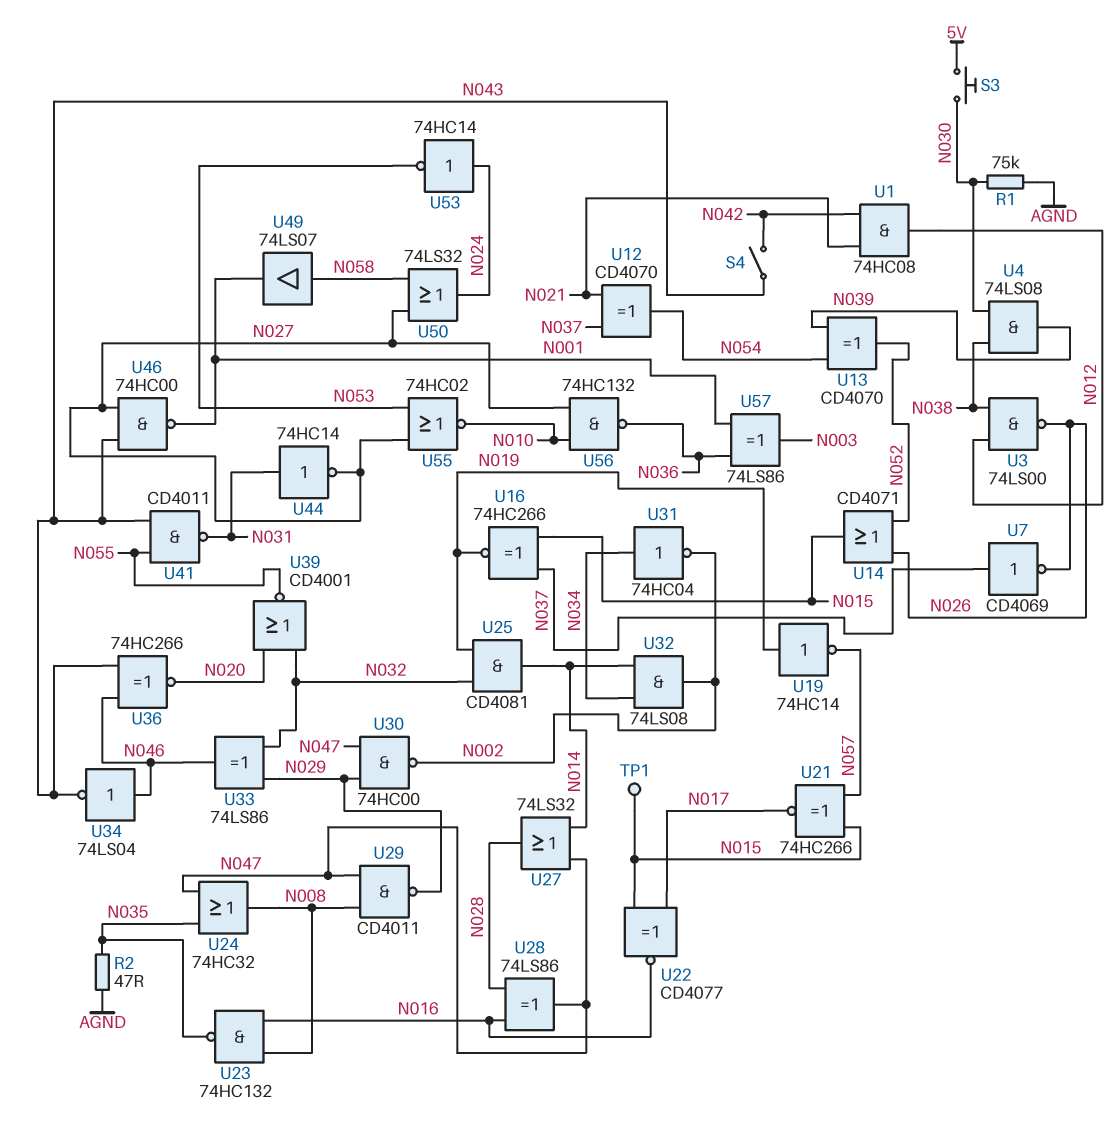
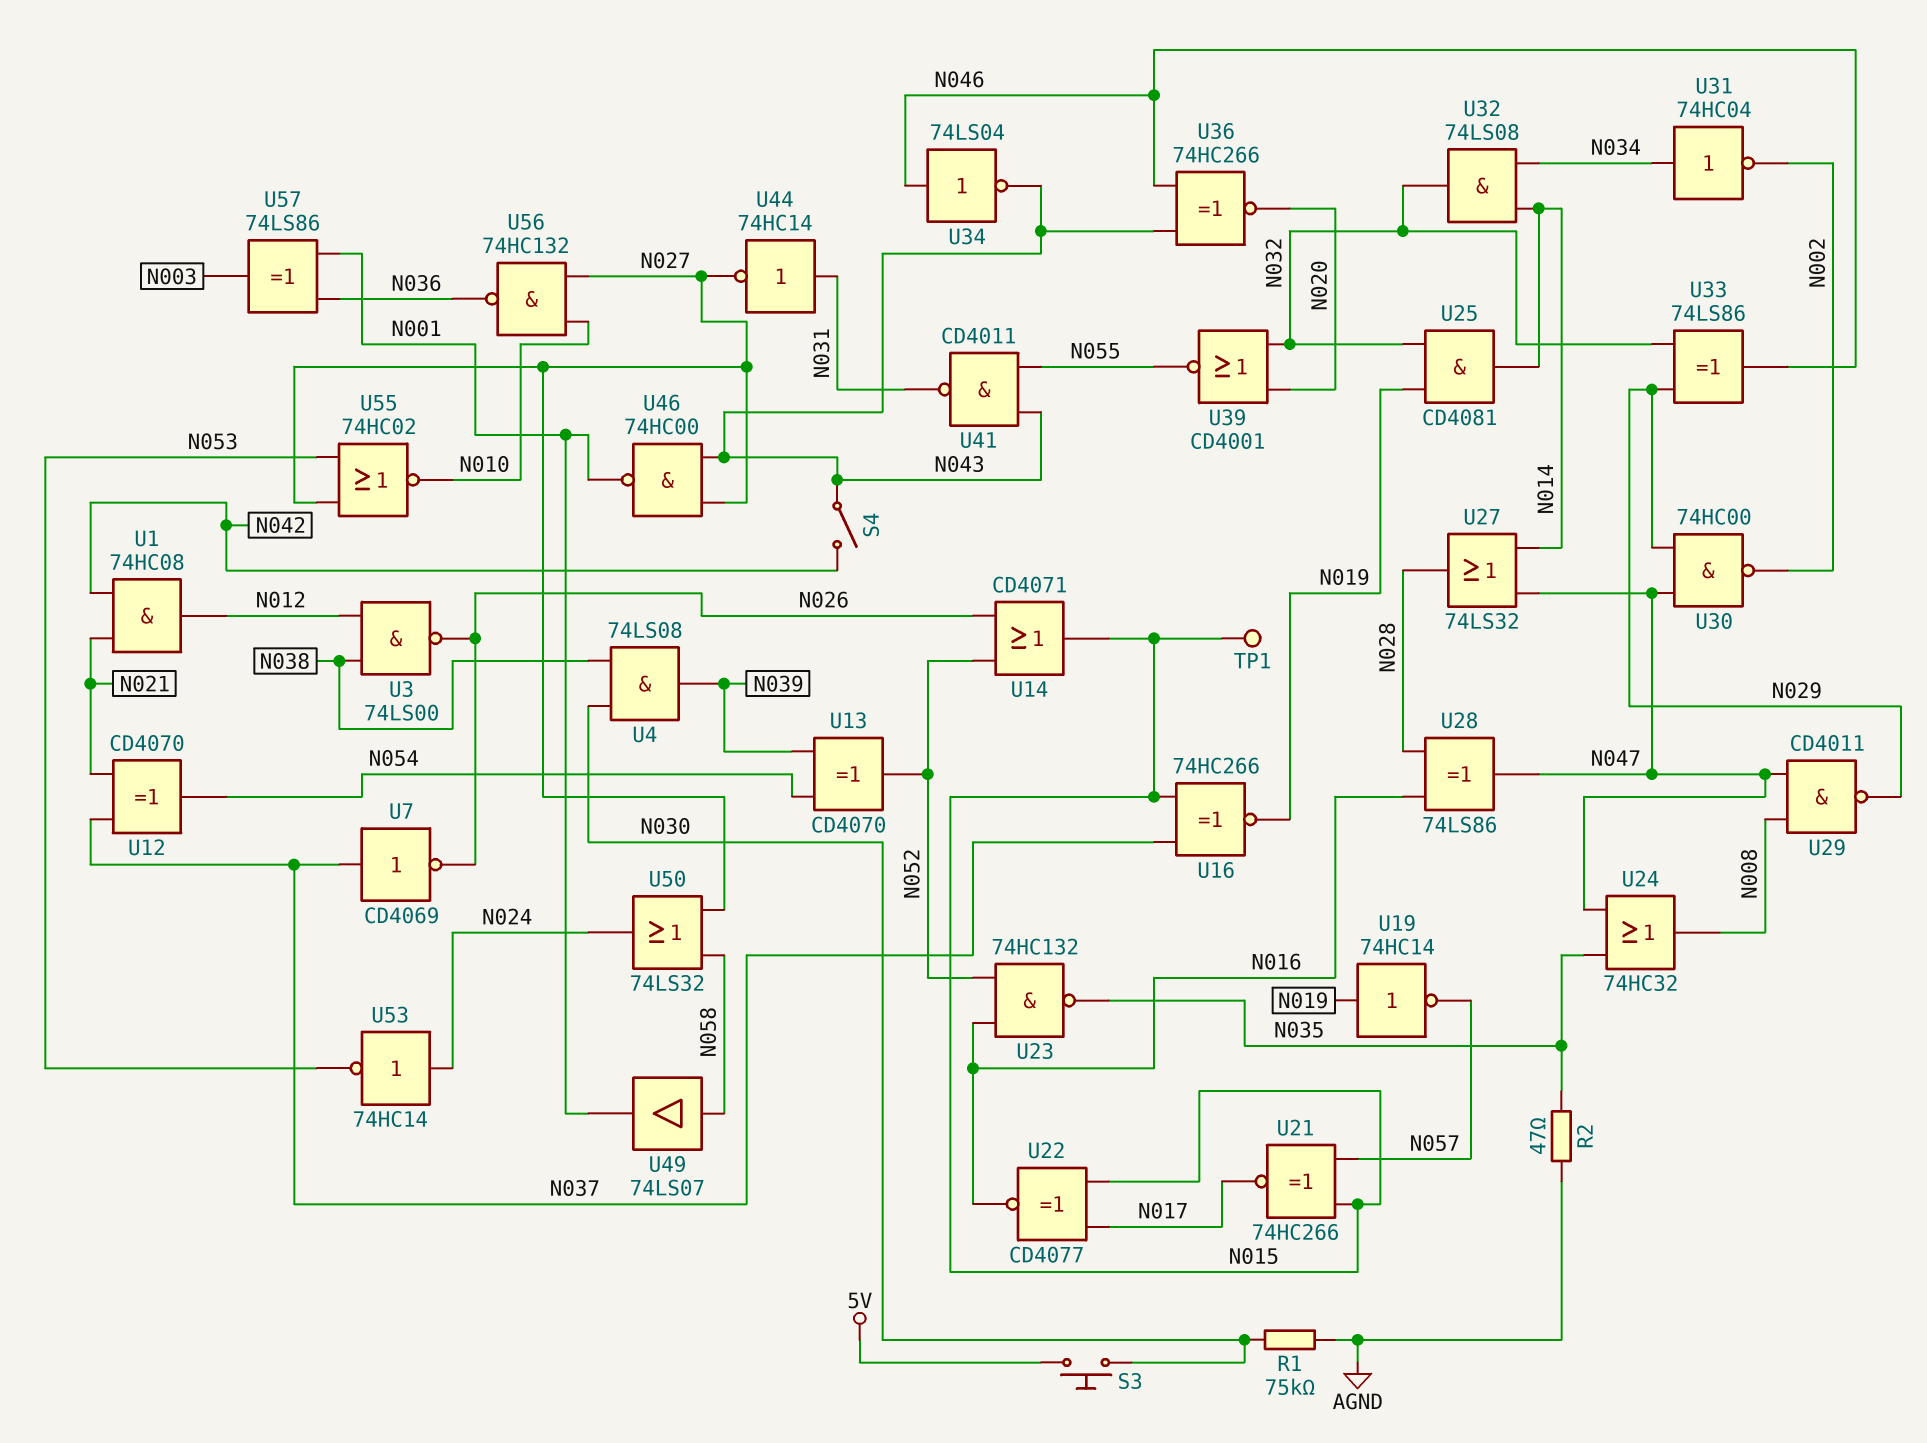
U23: NAND 74HC132 (in N008, in N016, out N035) -> NAND 74HC132 (in N016, in N052, out N035)
U32: AND 74LS08 (in N014, in N034, out N002) -> AND 74LS08 (in N014, in N034, out N032)

